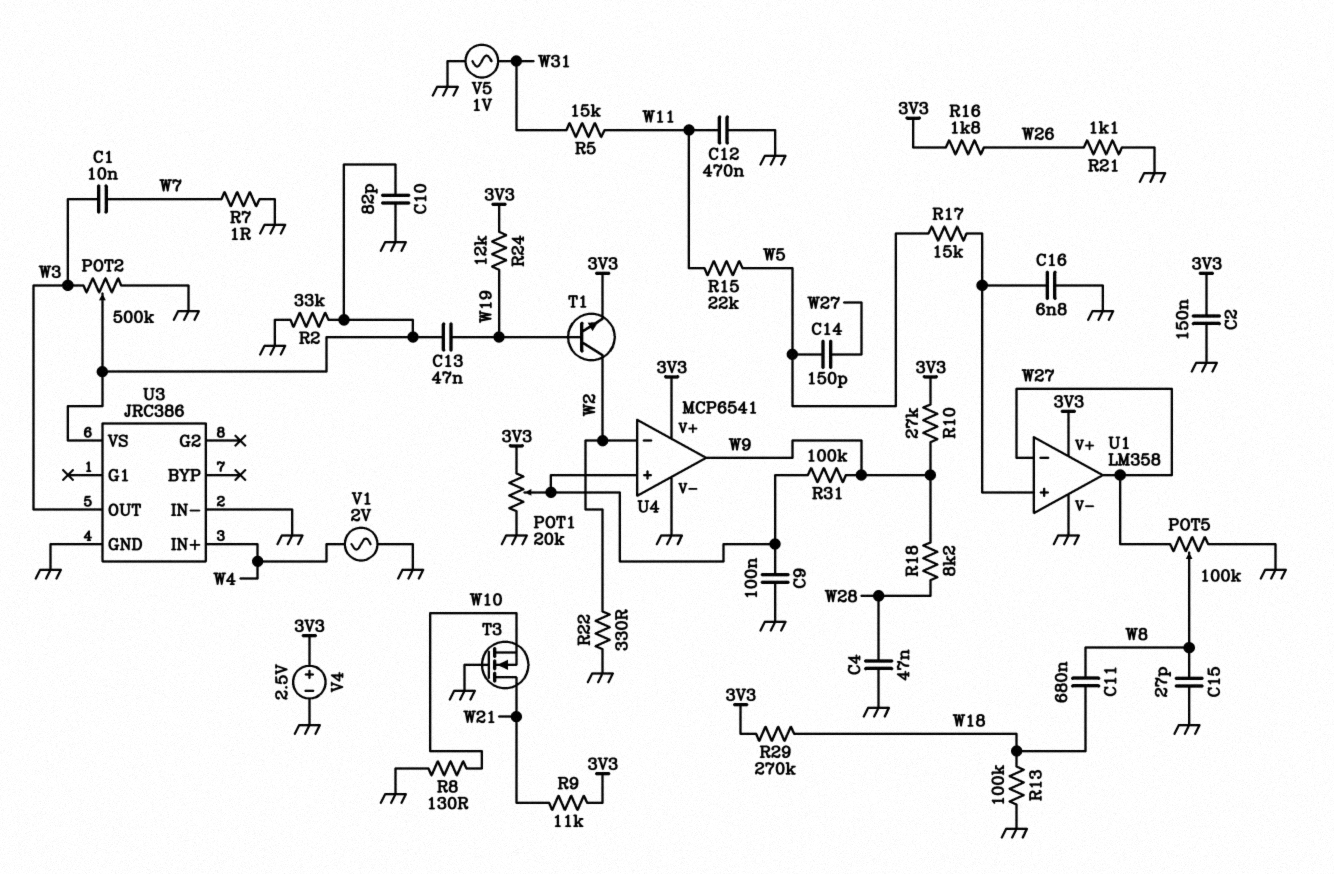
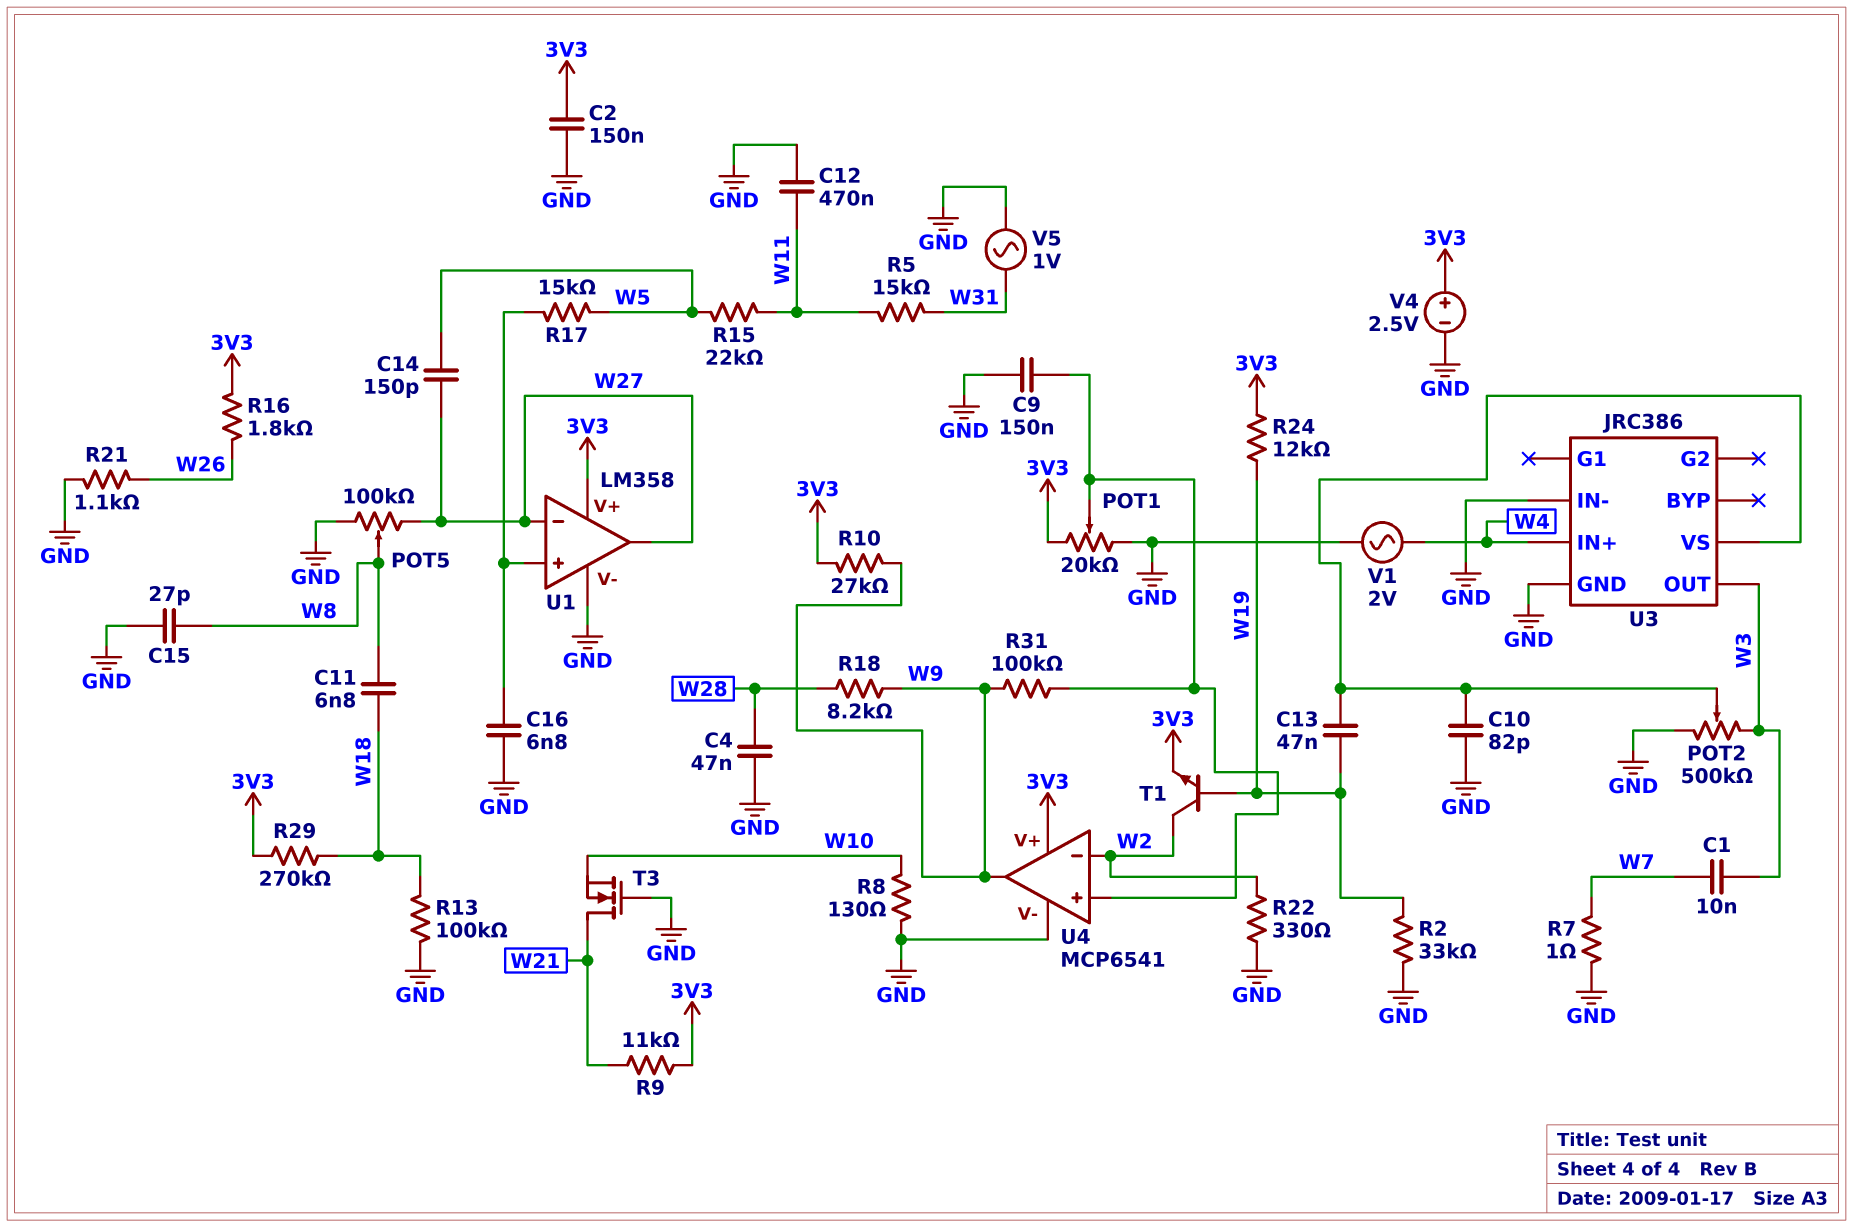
C9: 100nF (GND, U4/in+) -> 150nF (GND, U4/in+)
C11: 680nF (W8, W18) -> 6.8nF (W8, W18)
R2: 33k (GND, U3/VS) -> 33k (GND, W19)

